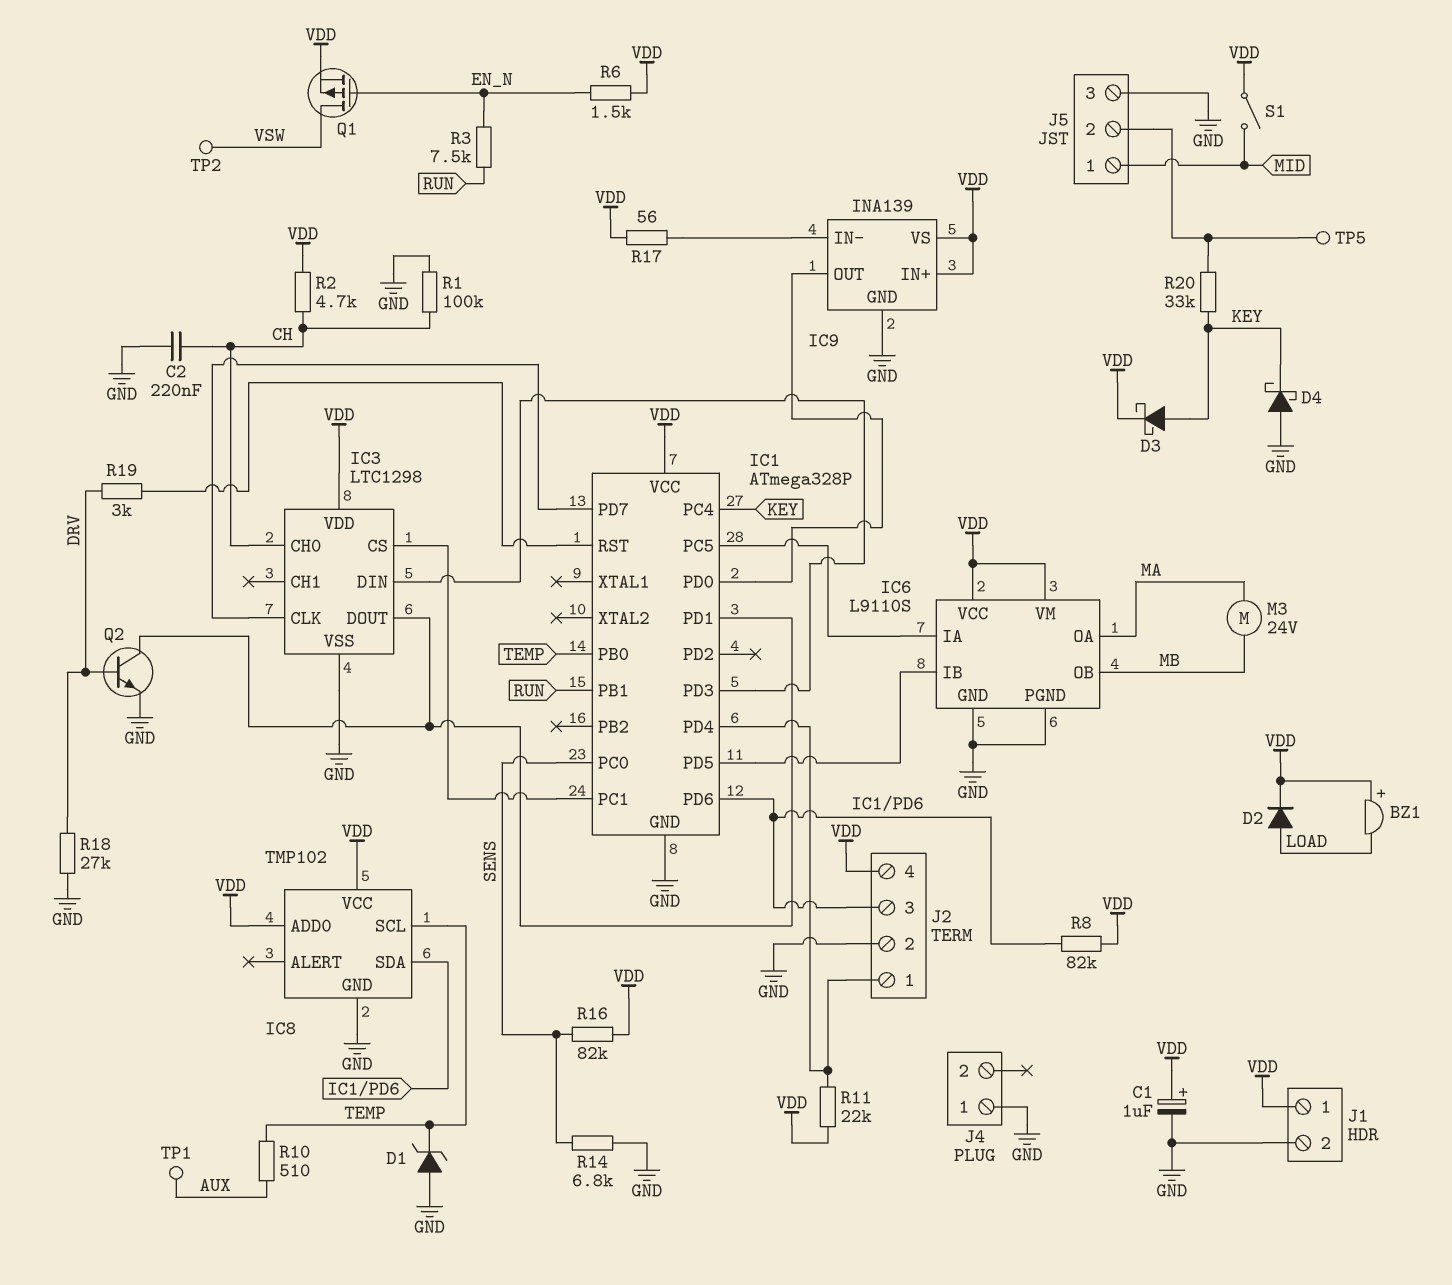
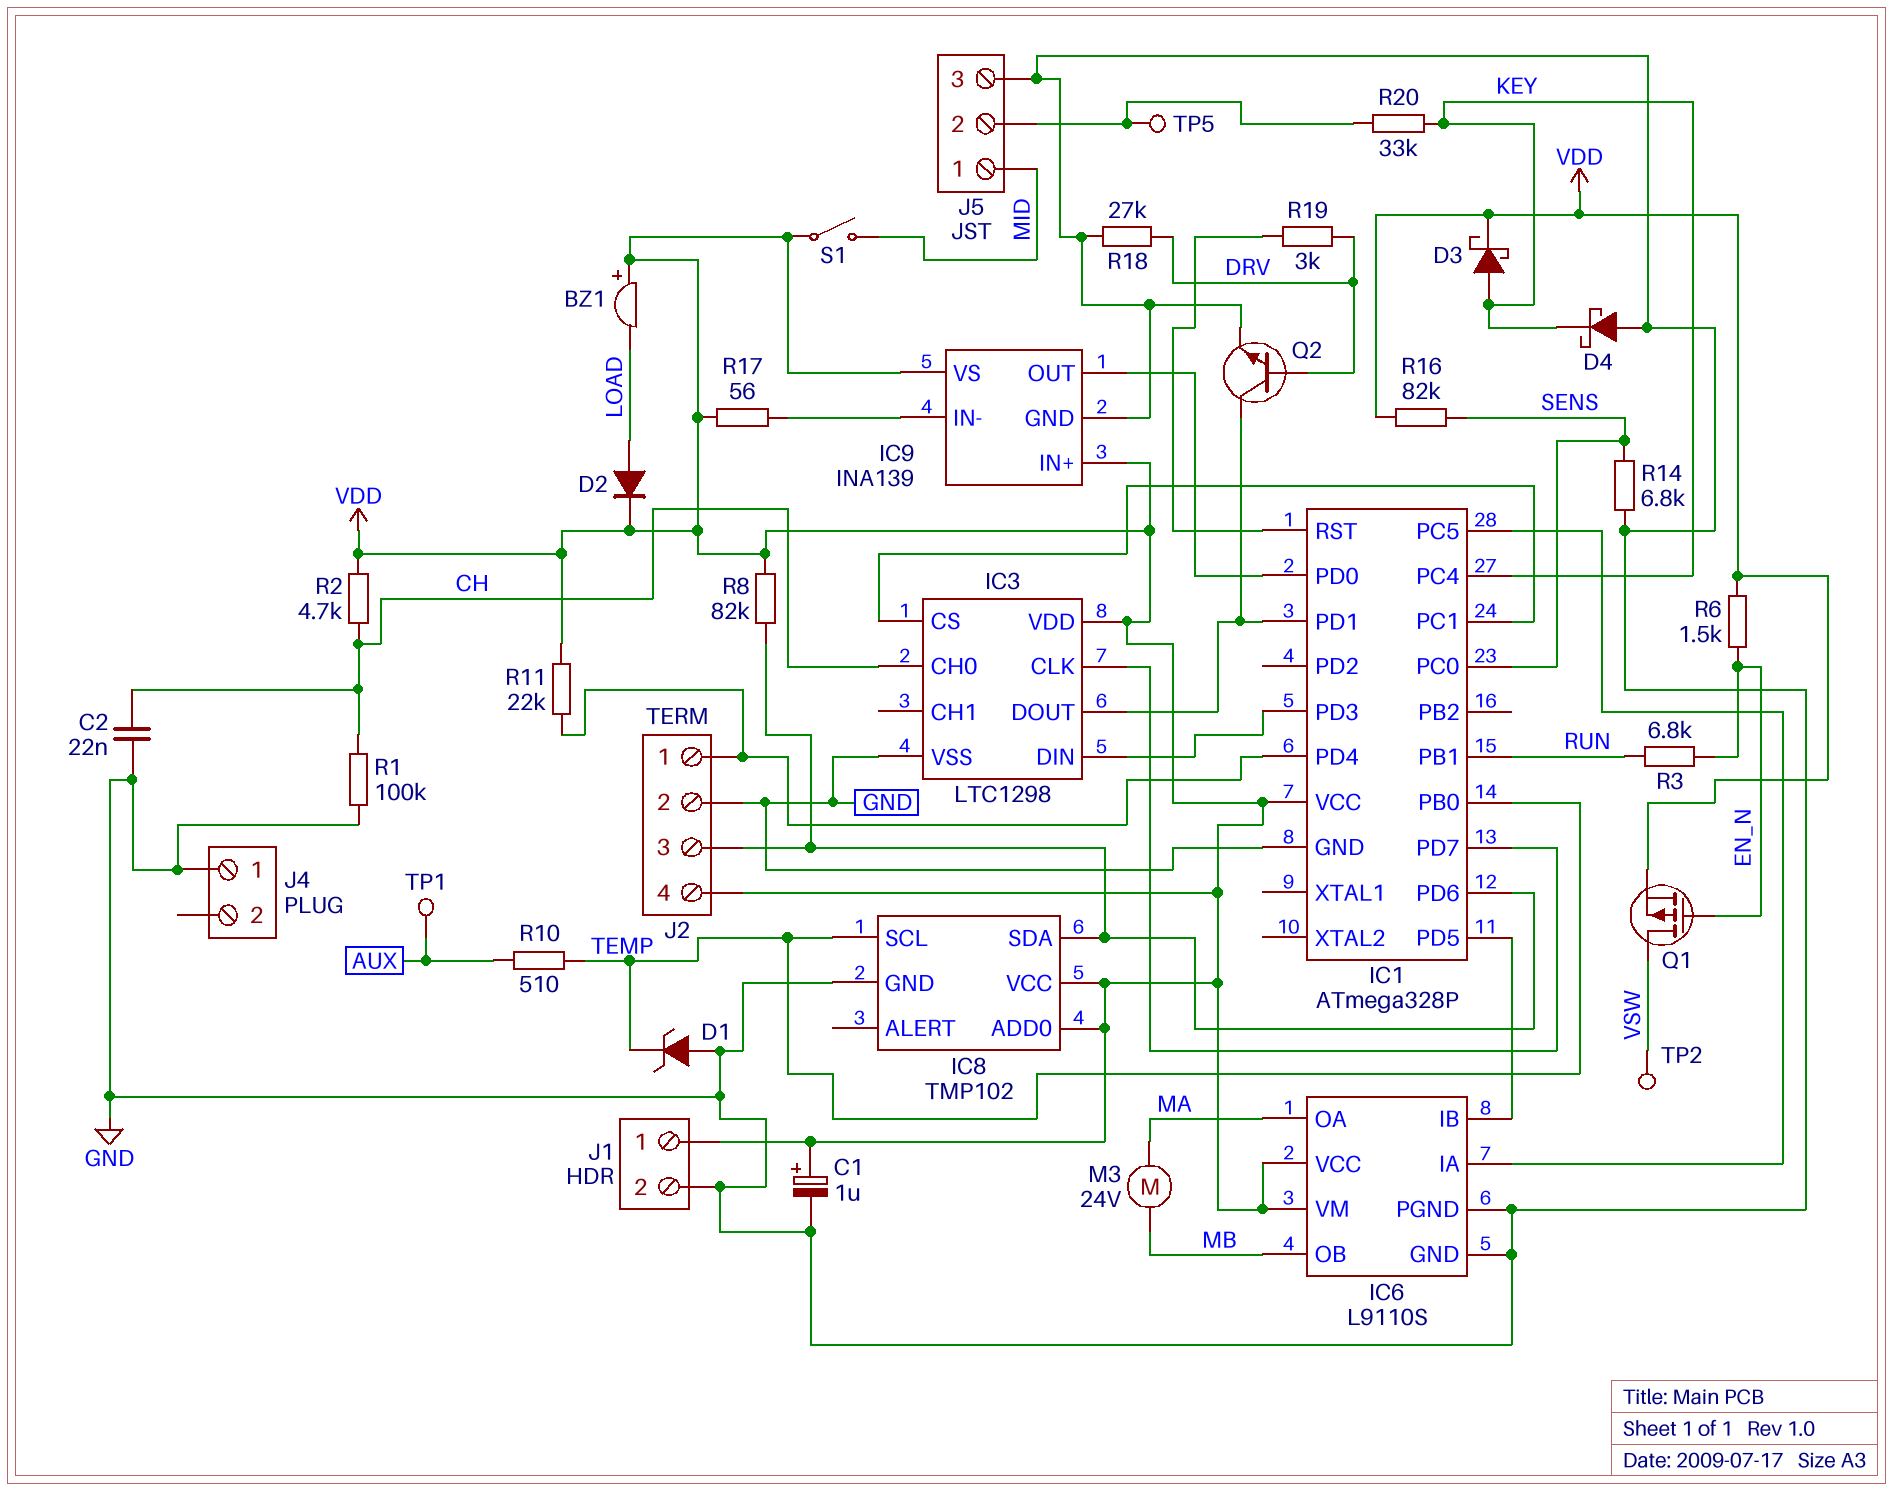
C2: 220nF (CH, GND) -> 22nF (CH, GND)
R3: 7.5k (EN_N, RUN) -> 6.8k (EN_N, RUN)

